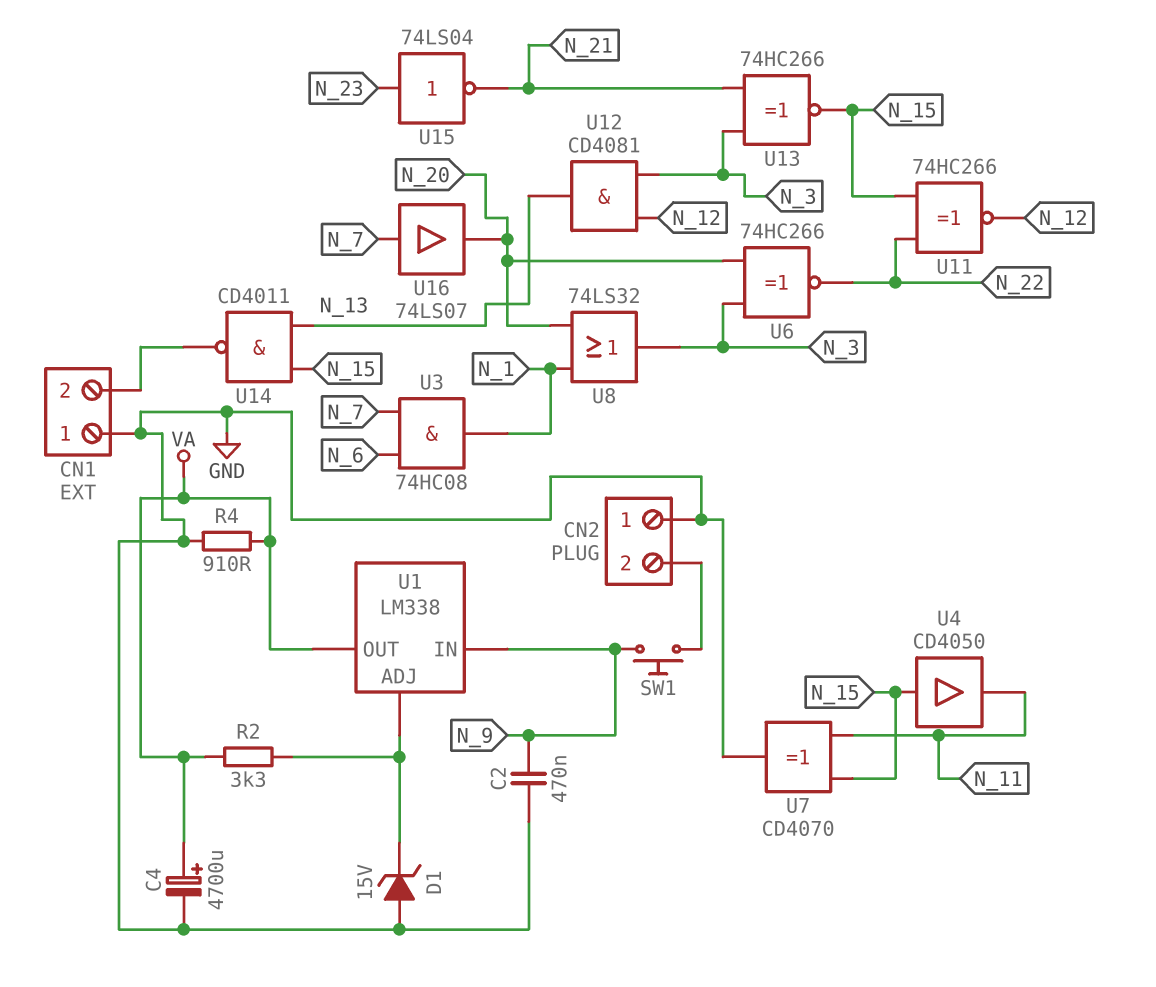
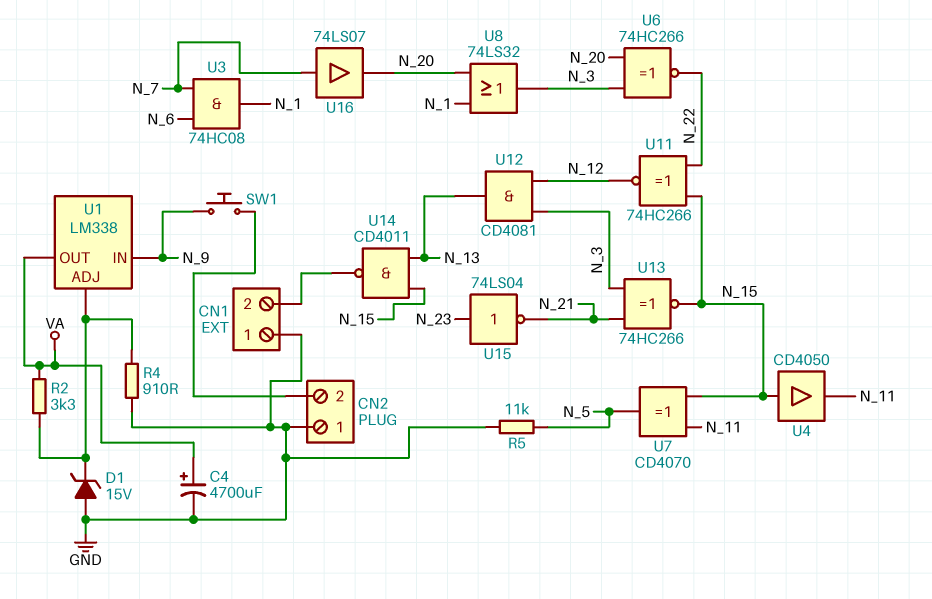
C2: 470nF (GND, N_9) -> none
R4: 910 (GND, VA) -> 910 (GND, U1/ADJ)
R5: none -> 11k (GND, N_5)
U7: XOR CD4070 (in N_11, in N_15, out GND) -> XOR CD4070 (in N_11, in N_15, out N_5)

